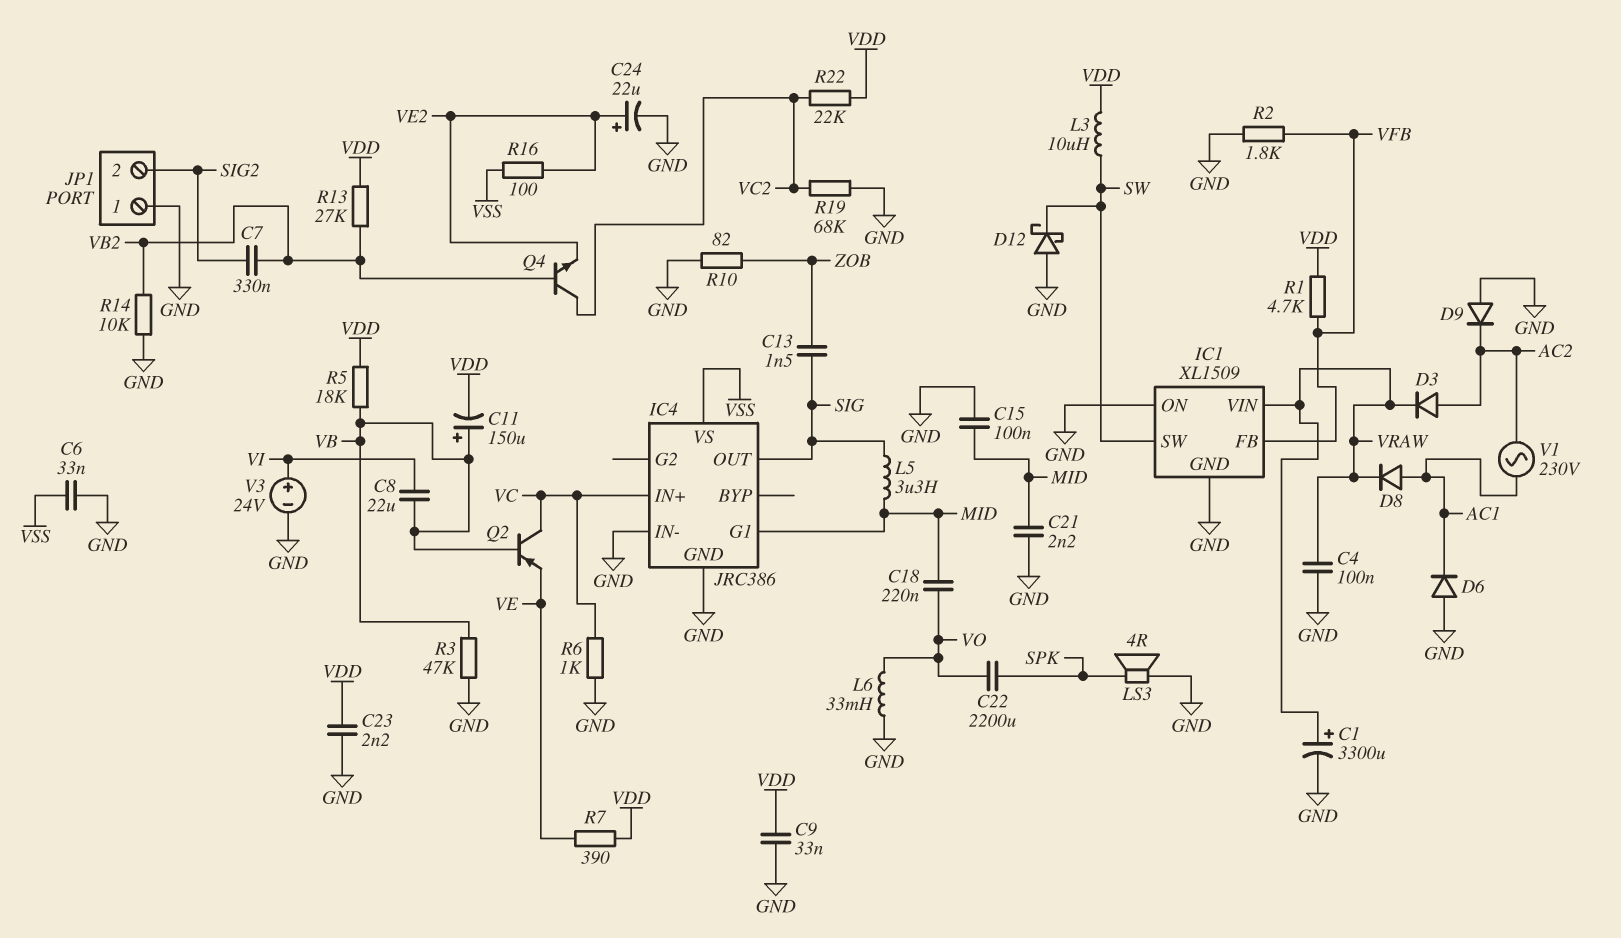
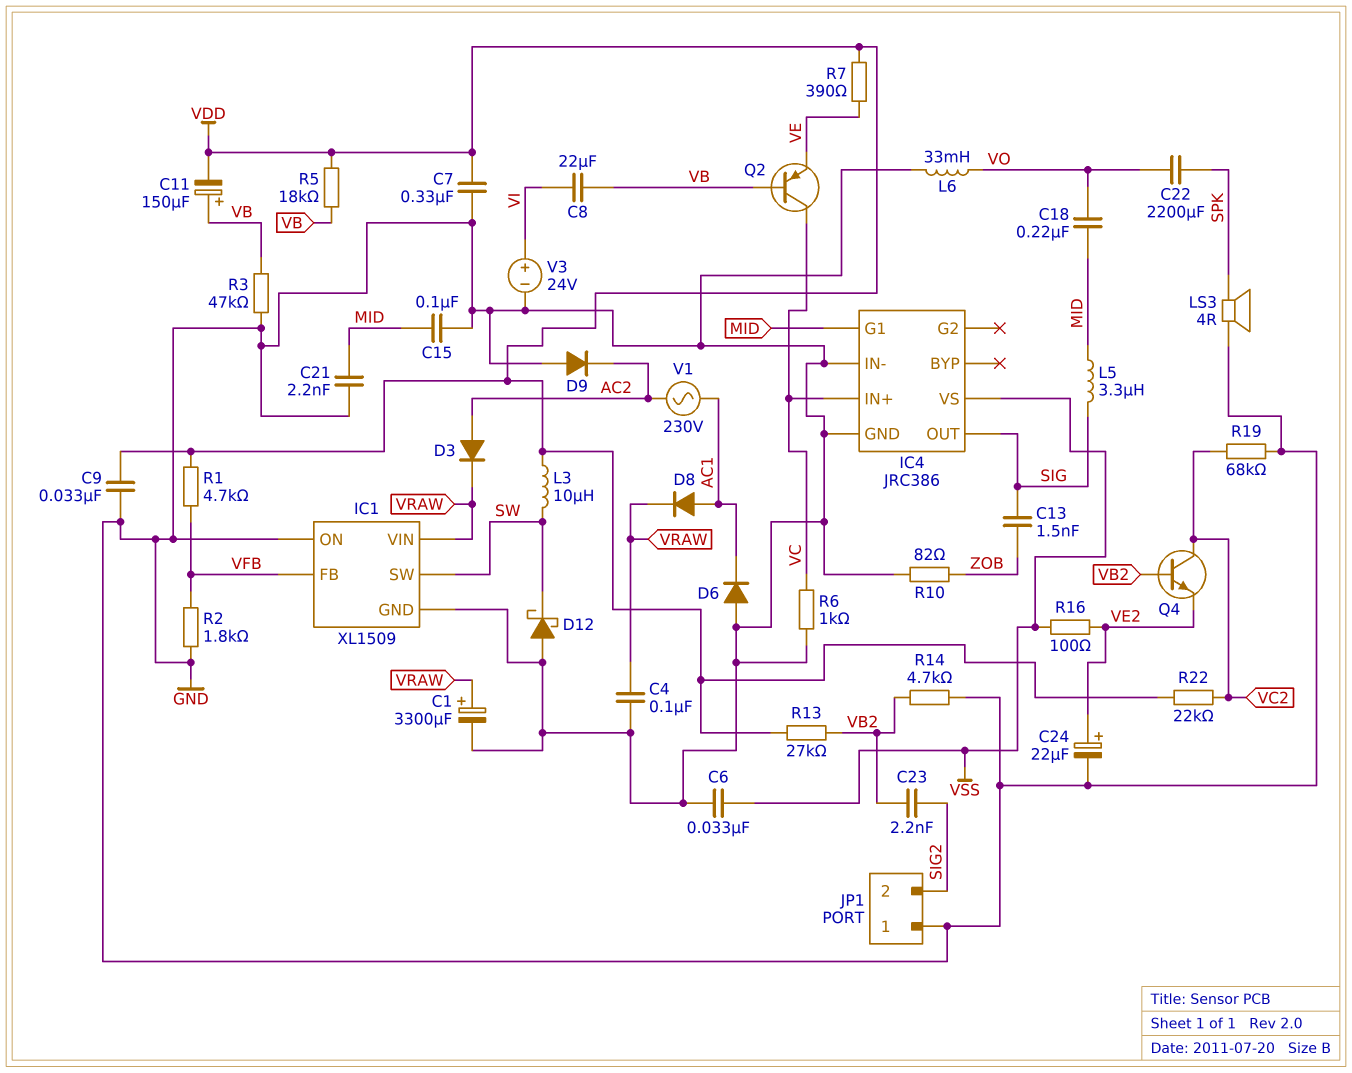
C7: 330nF (SIG2, VB2) -> 330nF (GND, VDD)
C23: 2.2nF (GND, VDD) -> 2.2nF (SIG2, VB2)
R14: 10k (GND, VB2) -> 4.7k (GND, VB2)

